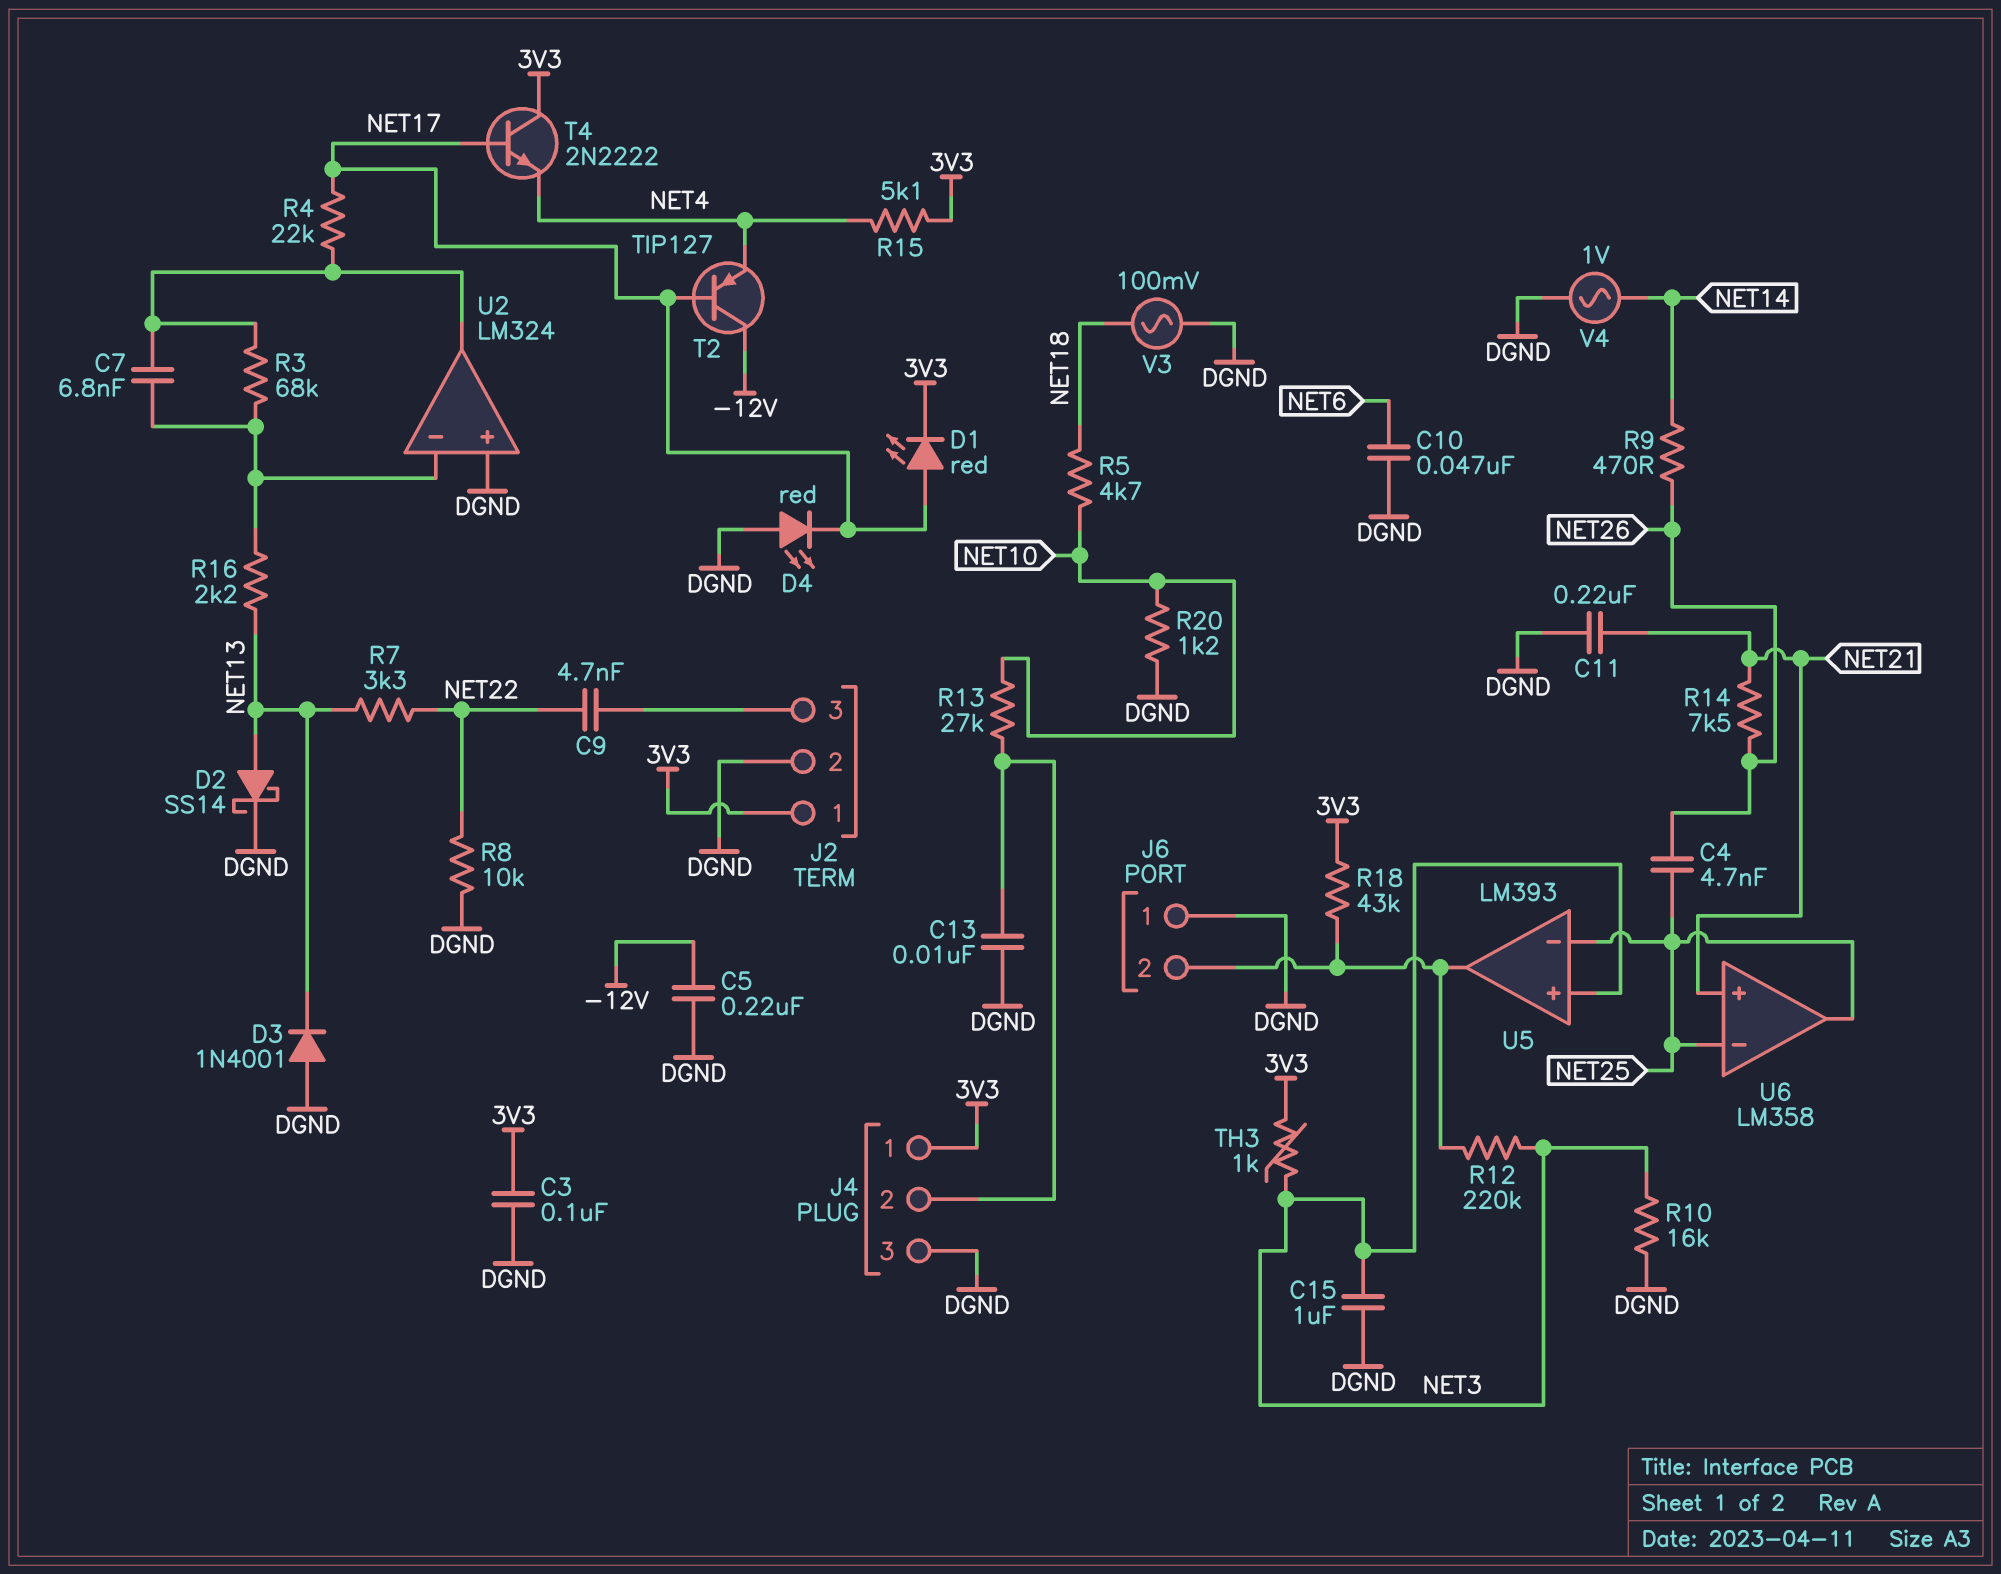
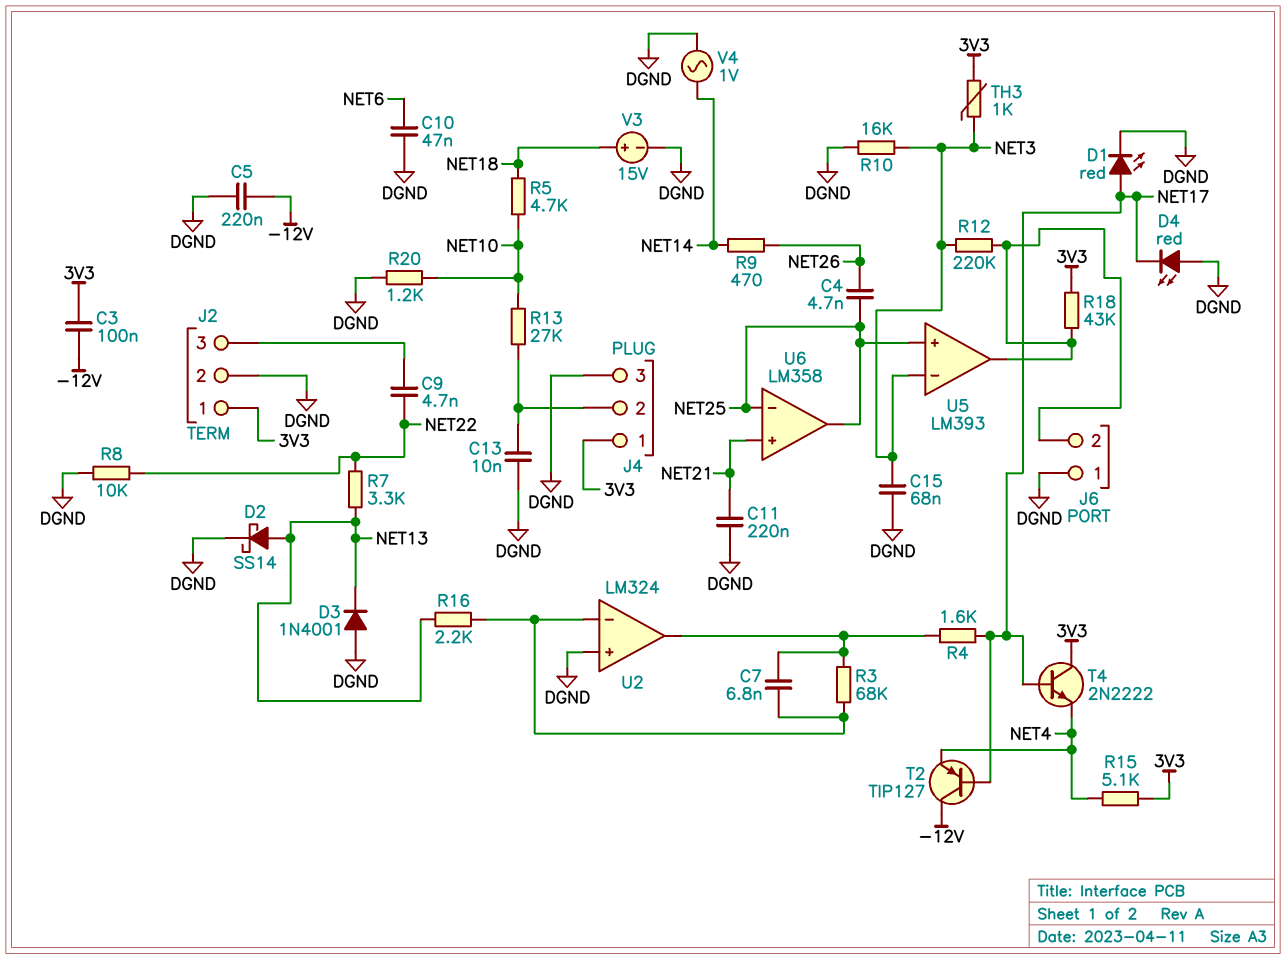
C3: 100nF (3V3, DGND) -> 100nF (-12V, 3V3)
C15: 1uF (DGND, NET3) -> 68nF (DGND, NET3)
D1: LED red (A NET17, K 3V3) -> LED red (A NET17, K DGND)
R4: 22k (NET17, U2/out) -> 1.6k (NET17, U2/out)
R14: 7.5k (NET21, NET26) -> none
U5 pin in+: NET3 -> NET25
U5 pin in-: NET25 -> NET3
V3: AC 100mV (DGND, NET18) -> 15V (plus NET18, minus DGND)

